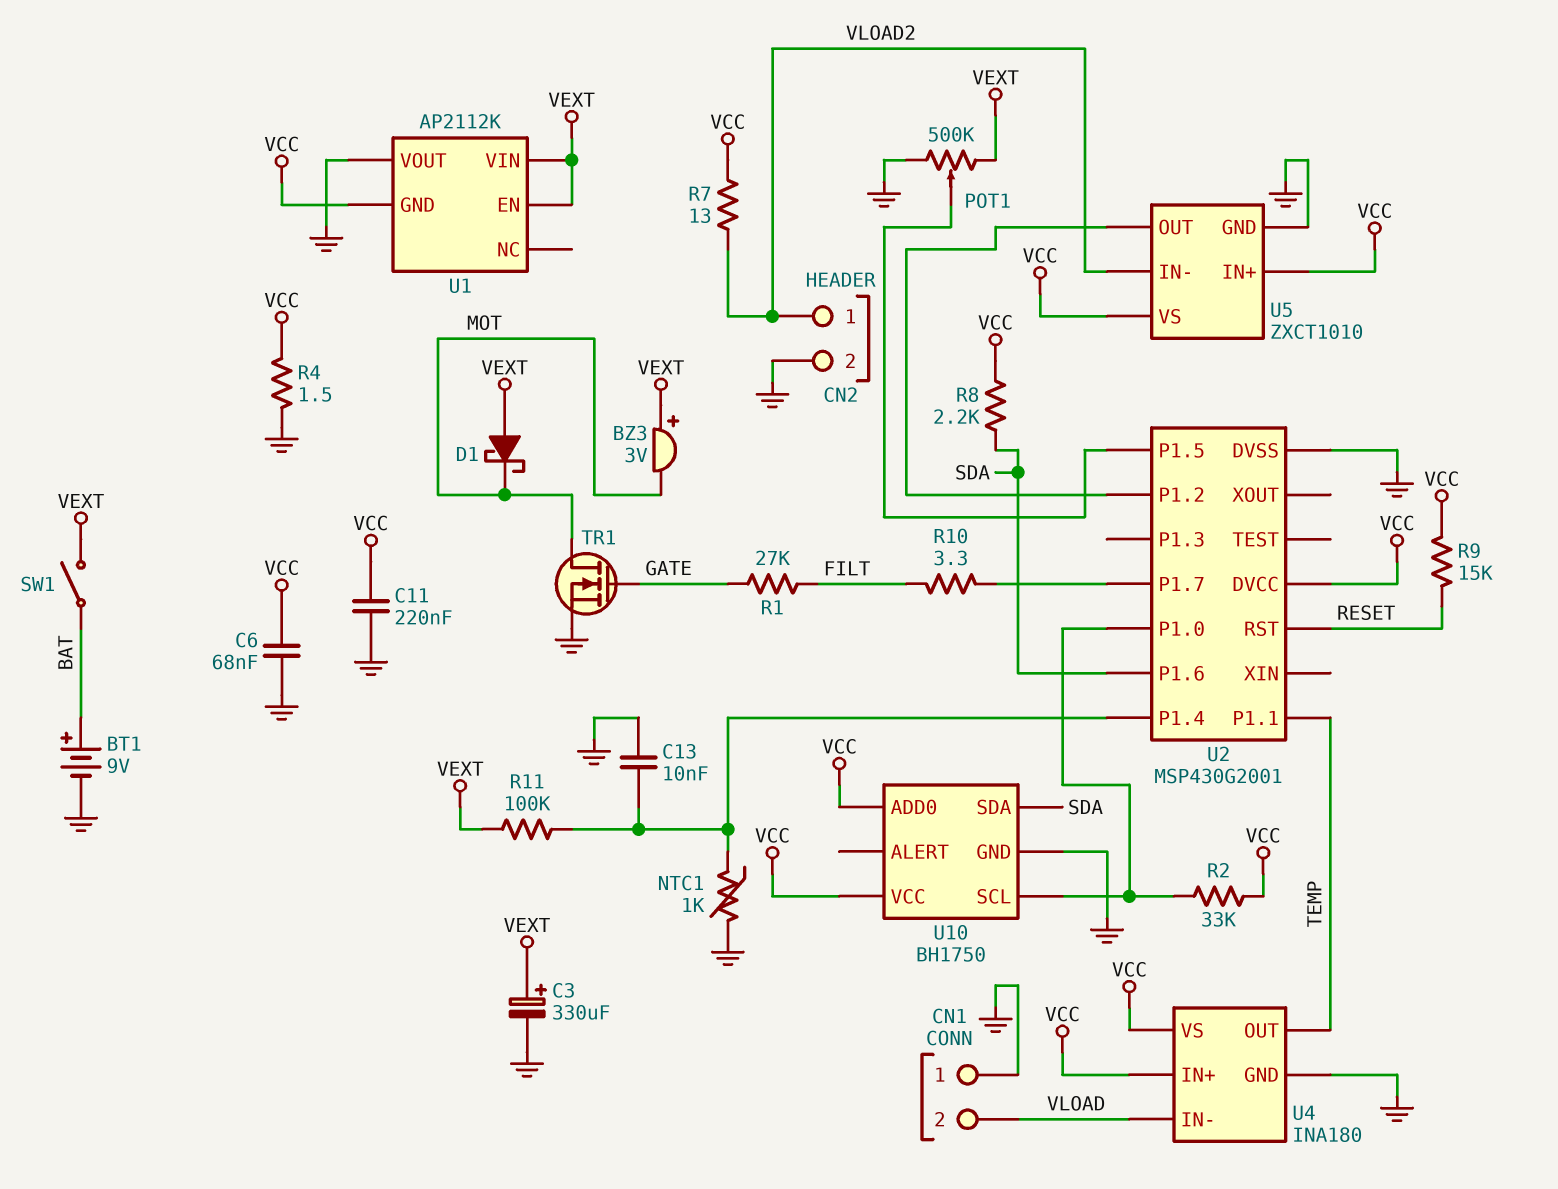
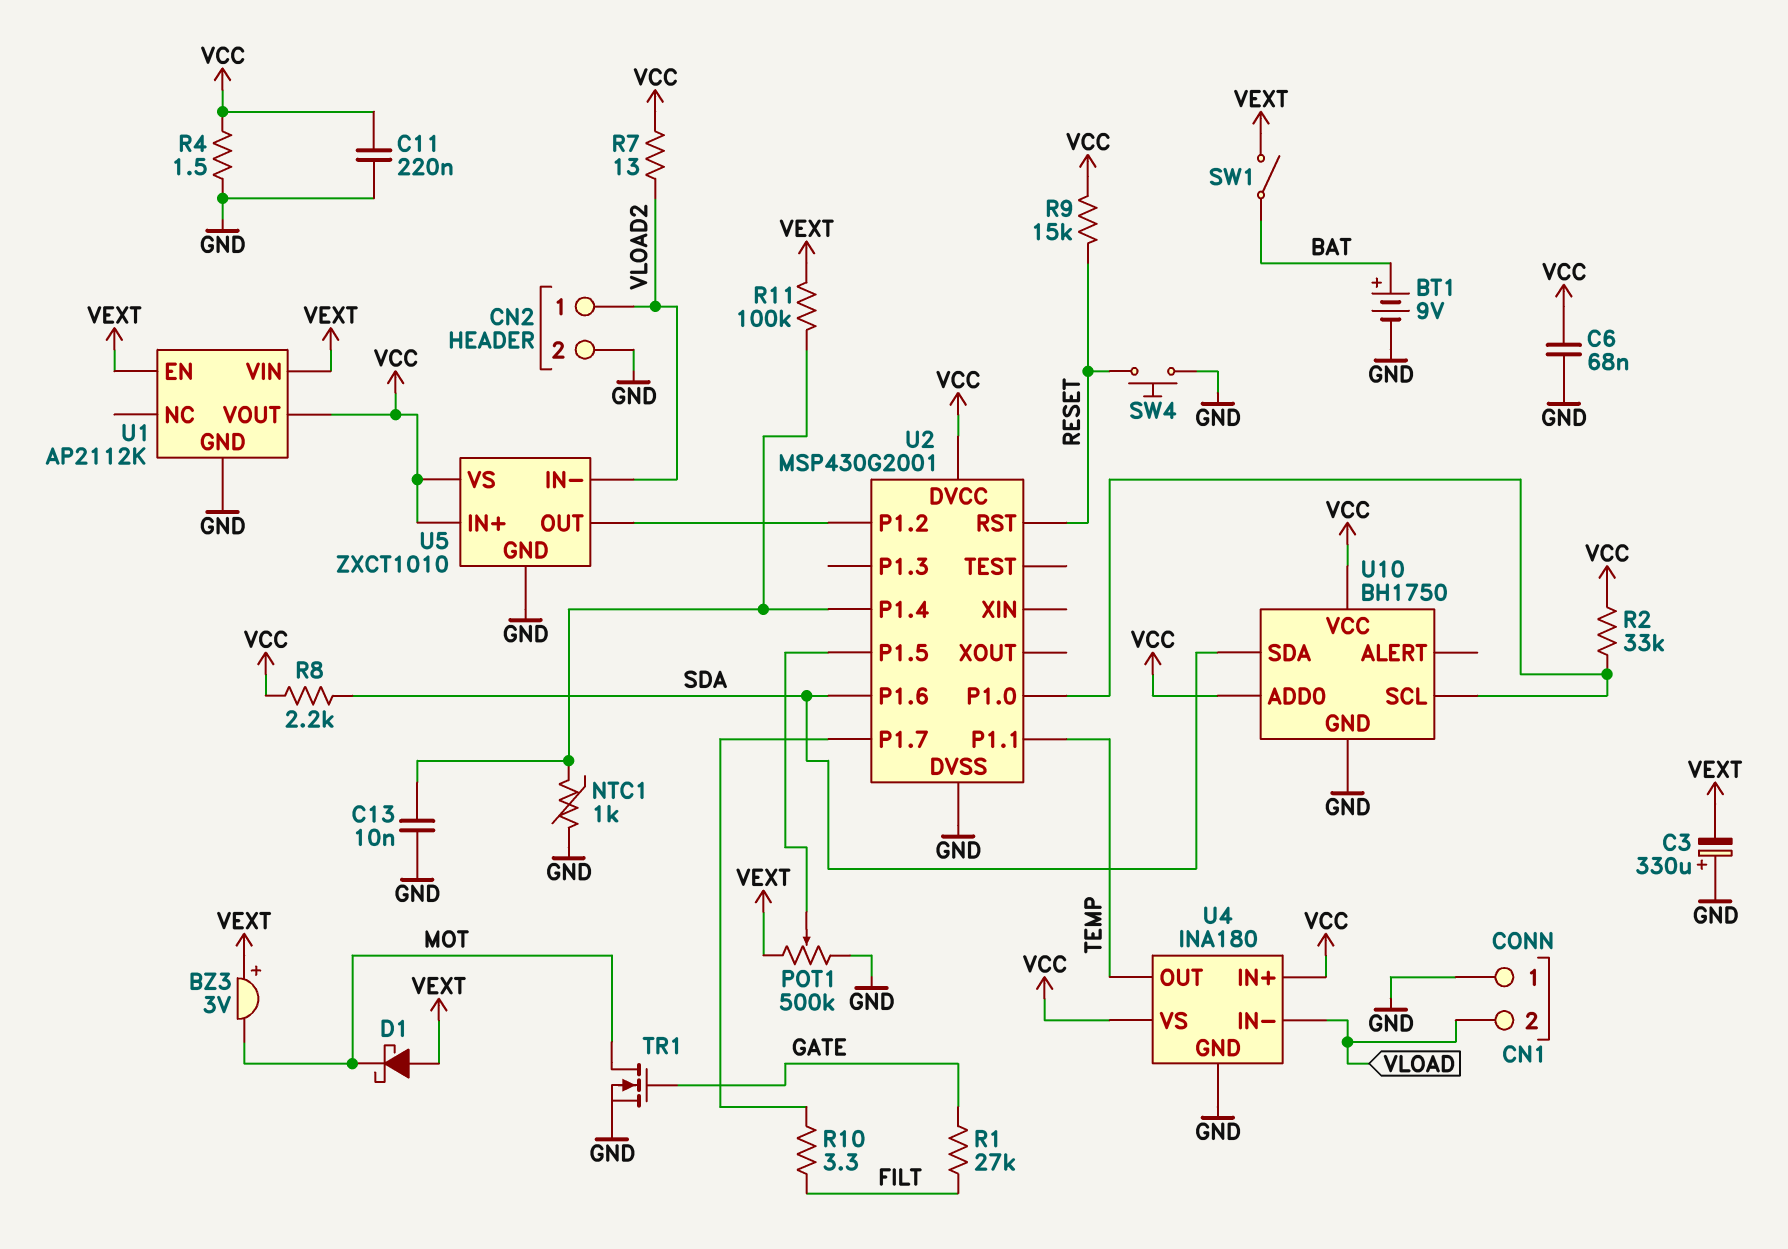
C3: 330uF (plus VEXT, minus GND) -> 330uF (plus GND, minus VEXT)
SW4: none -> button (GND, RESET)
U1 pin GND: VCC -> GND
U1 pin VOUT: GND -> VCC

